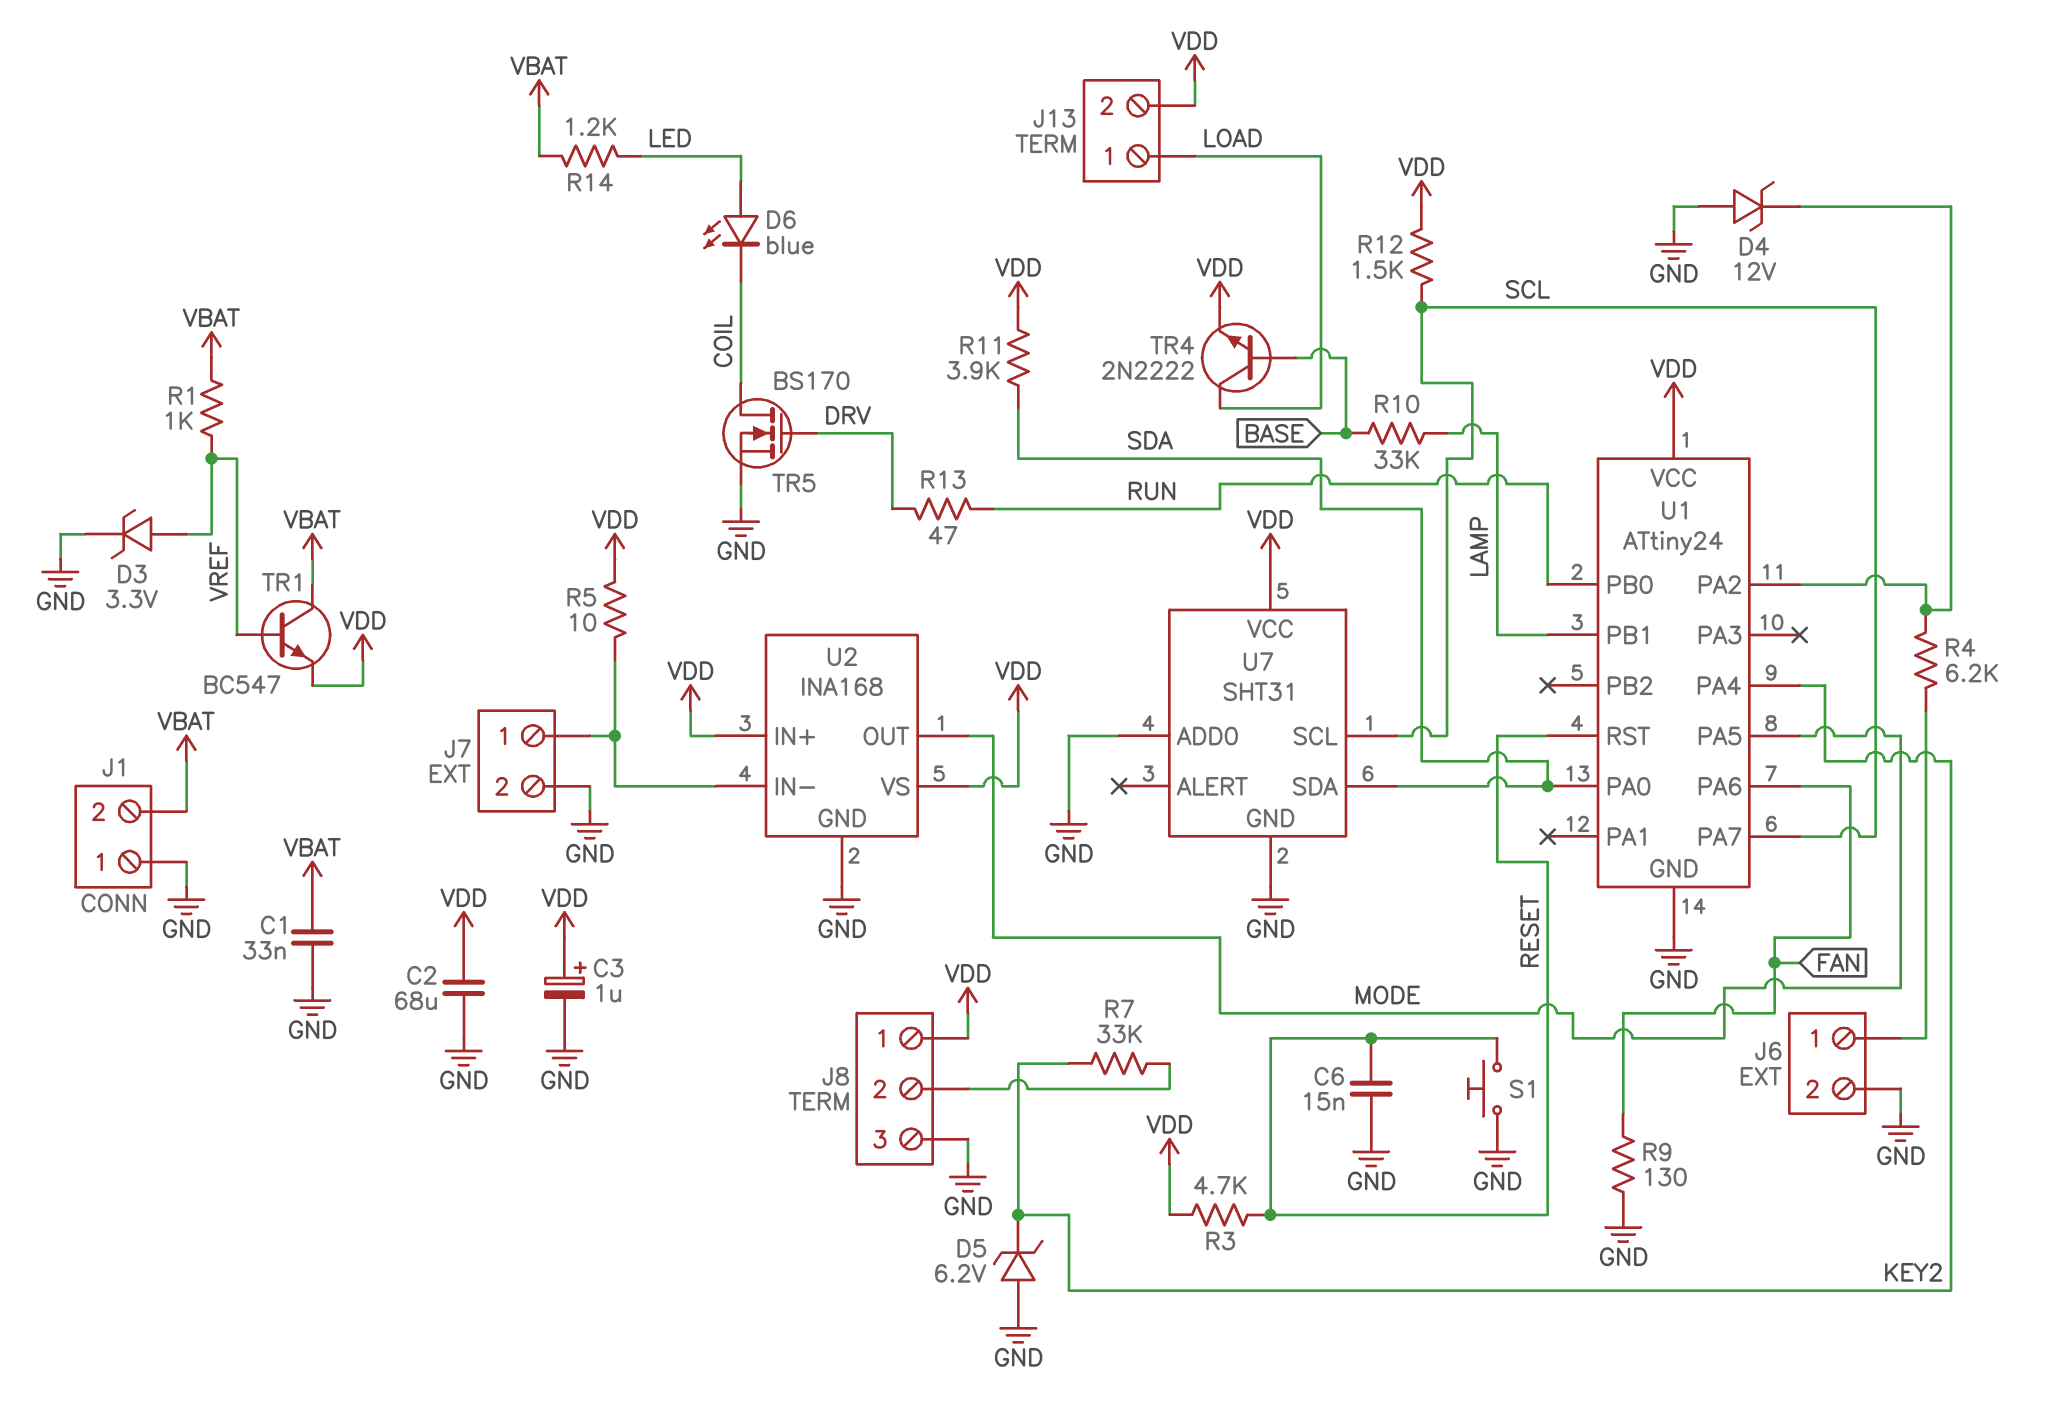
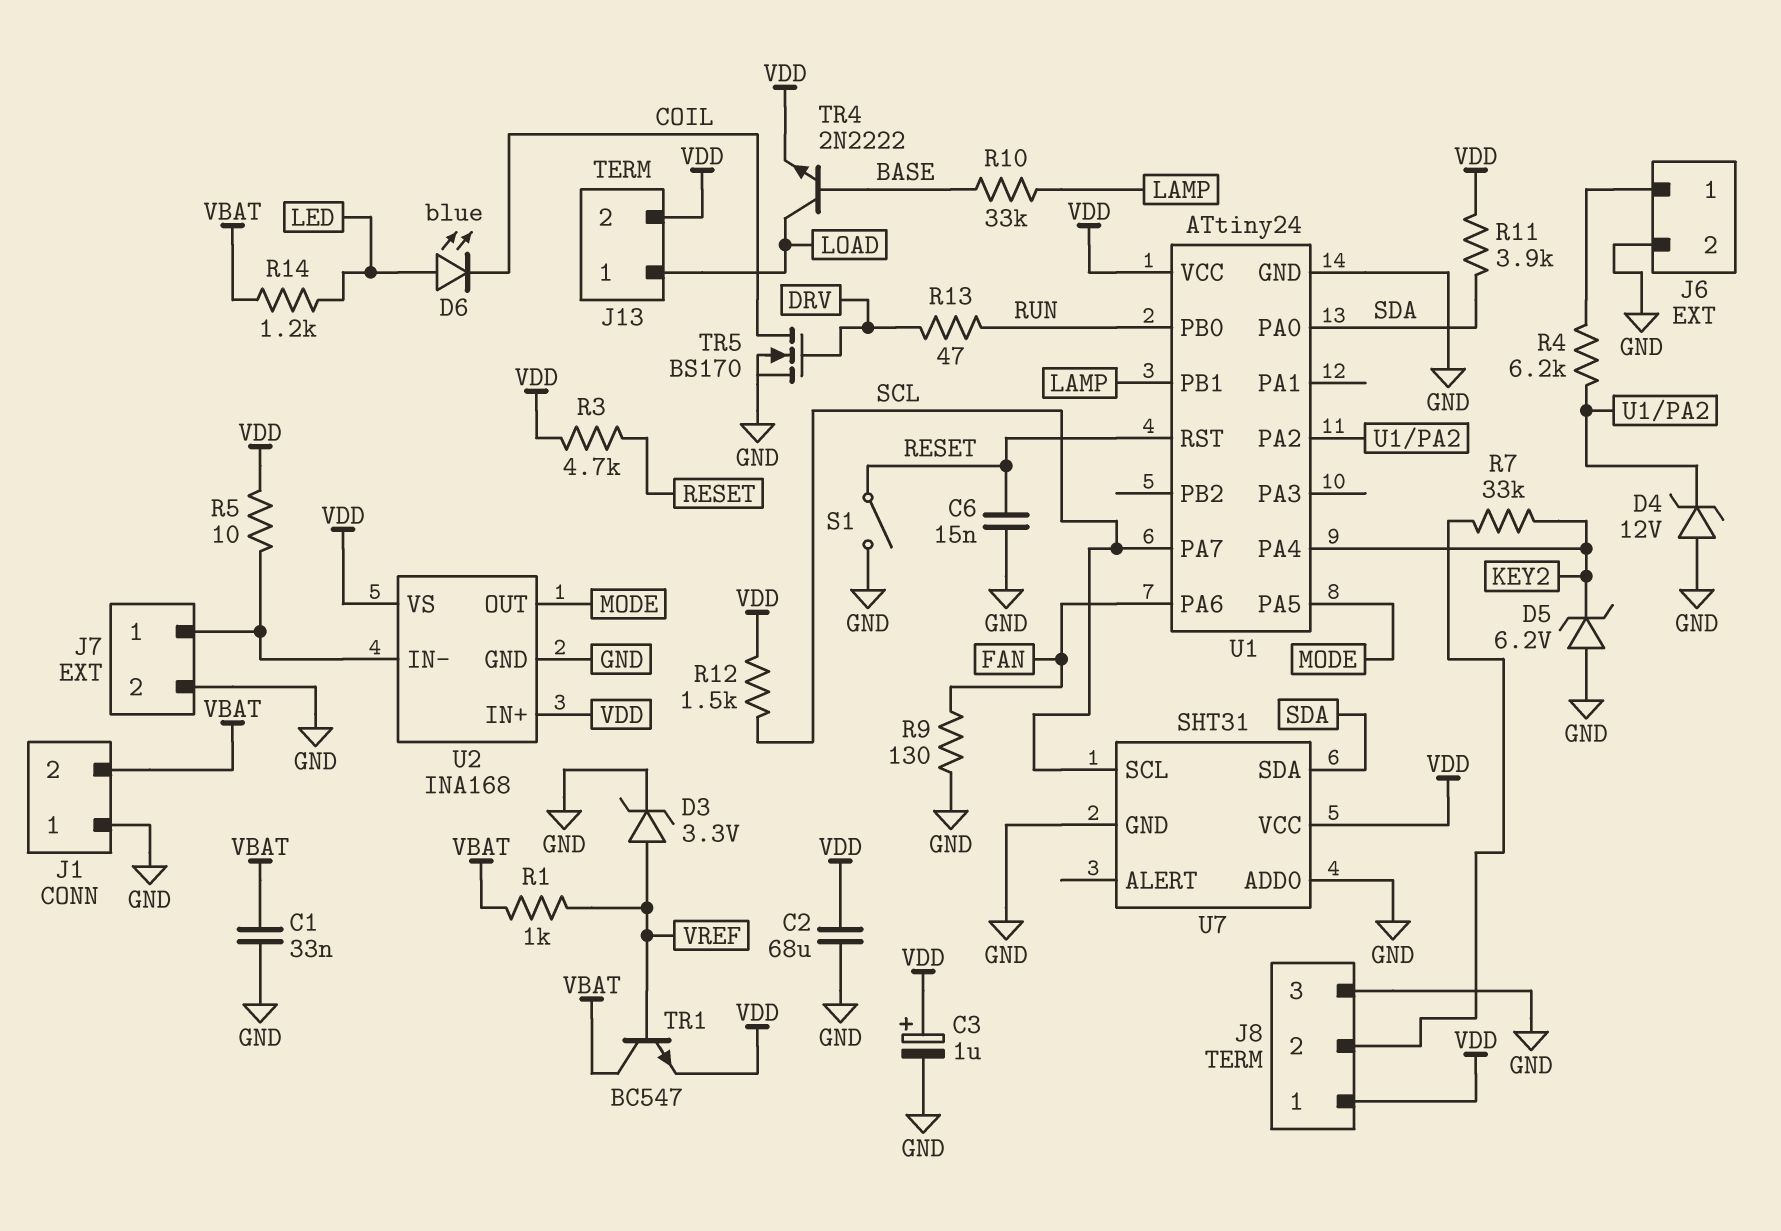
S1: button (GND, RESET) -> switch (GND, RESET)

